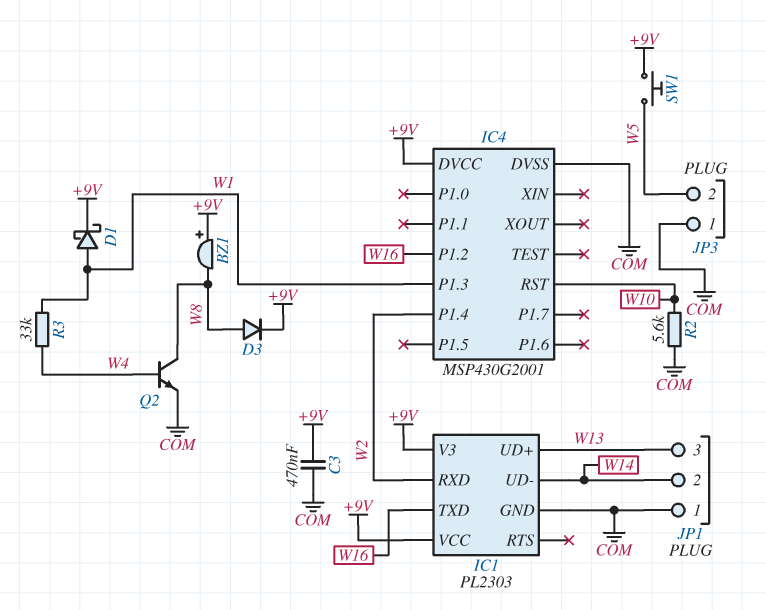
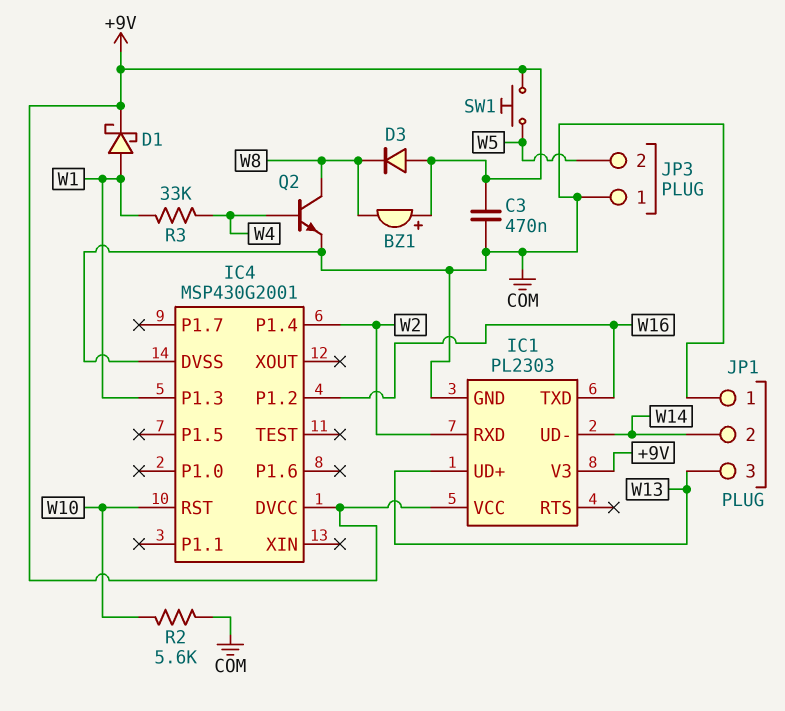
D3: diode (A W8, K +9V) -> diode (A +9V, K W8)

